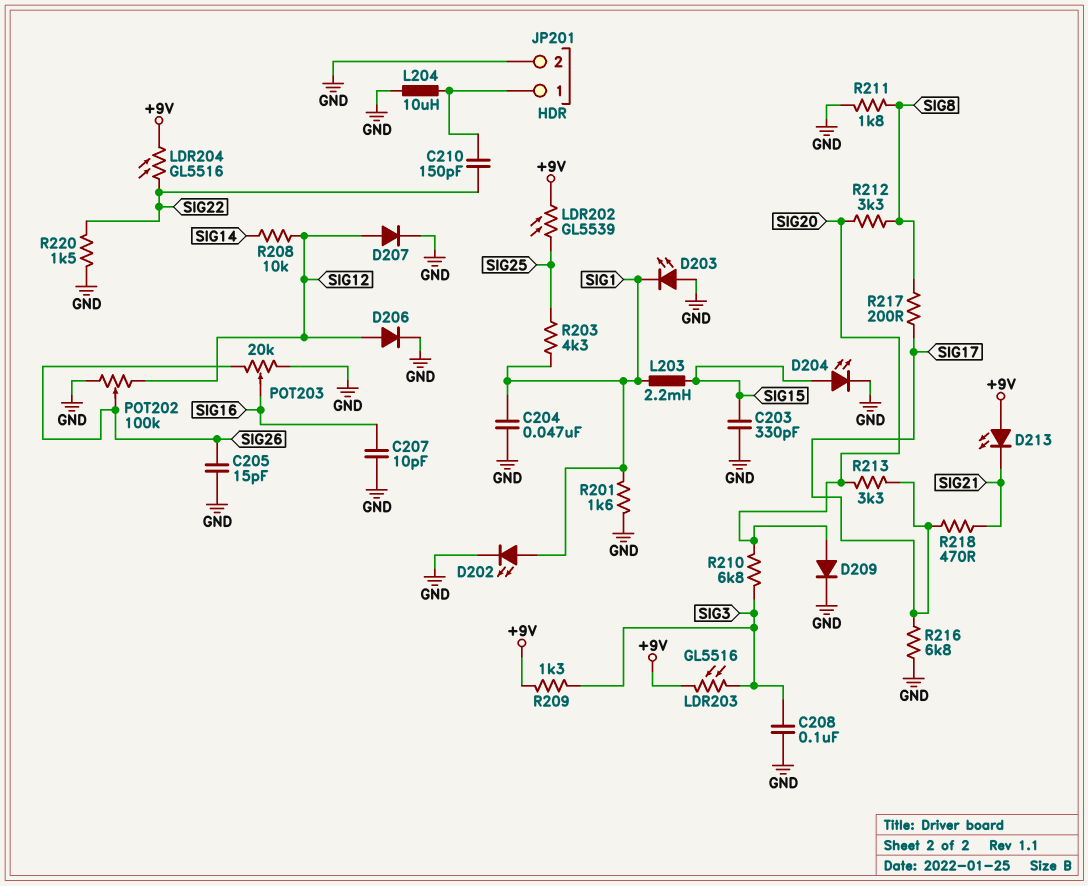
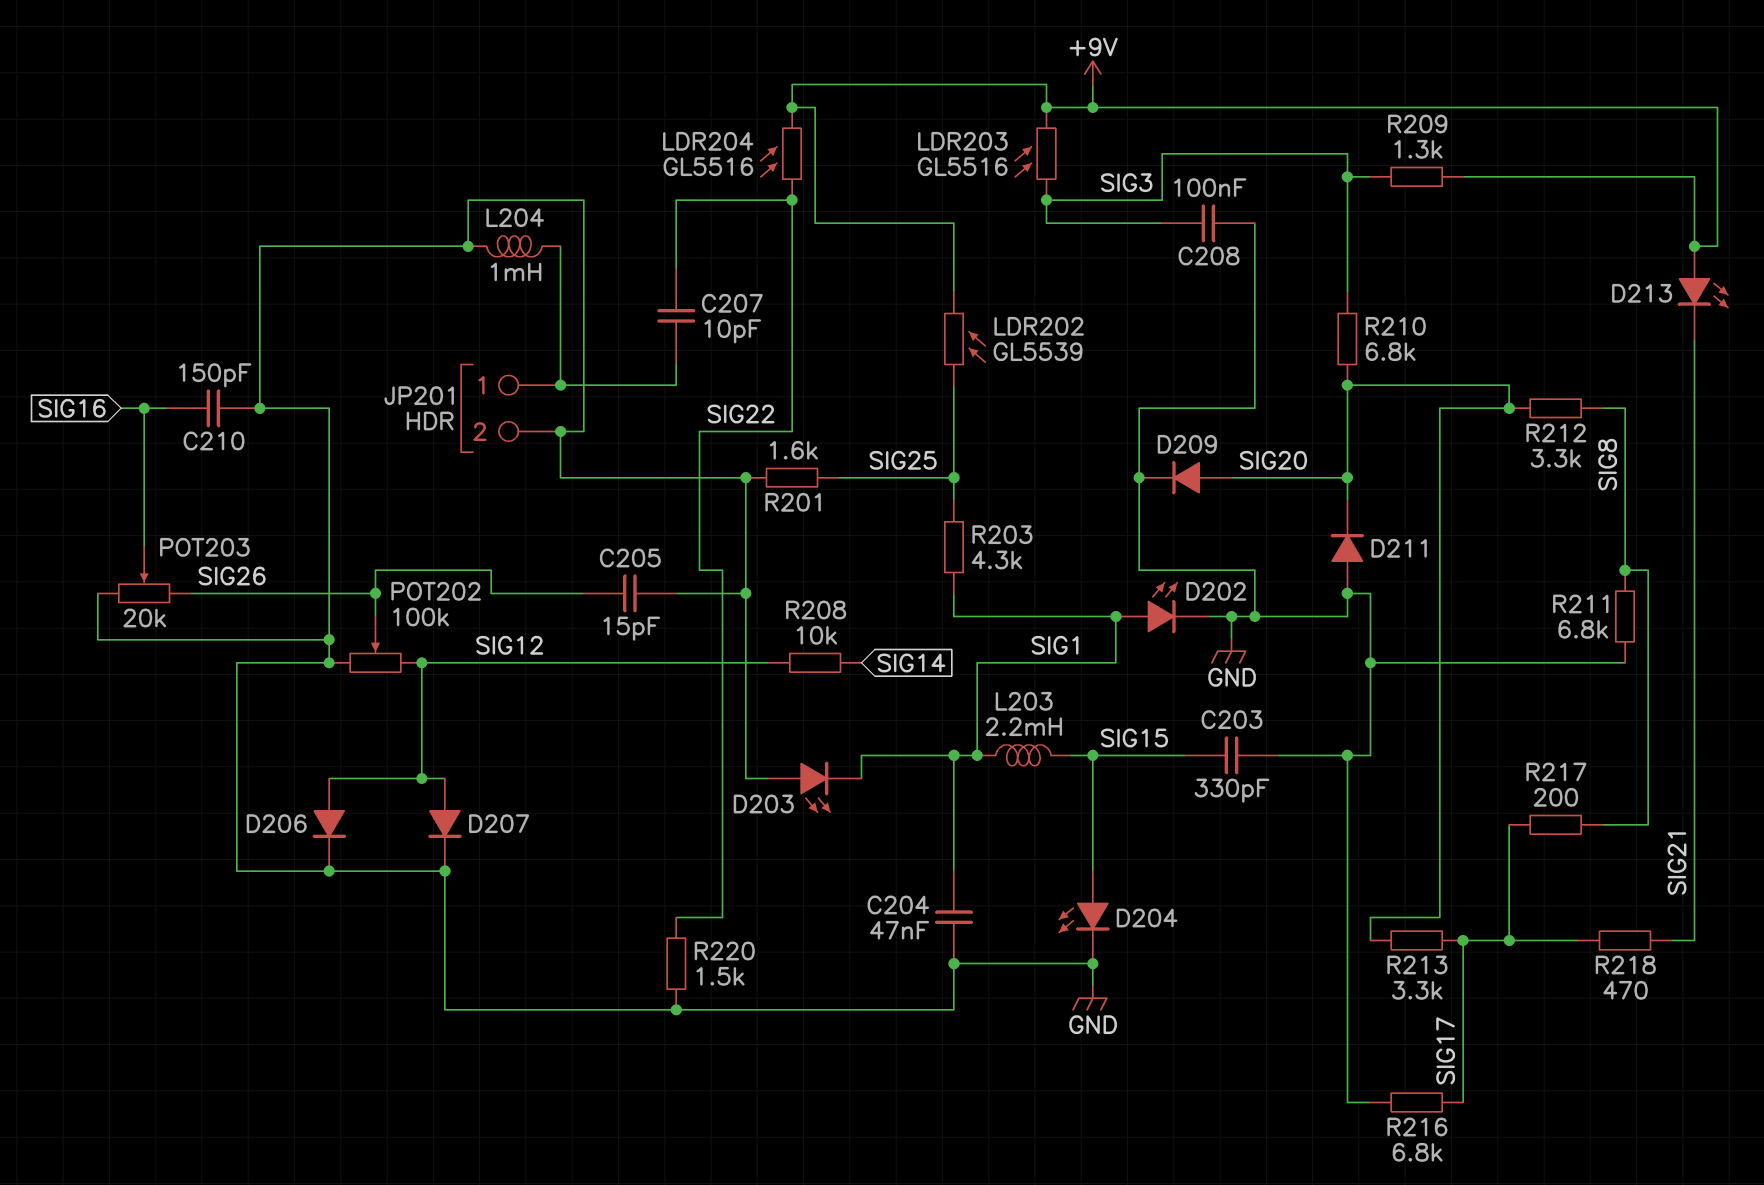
C207: 10pF (GND, SIG16) -> 10pF (JP201/1, SIG22)
C210: 150pF (JP201/1, SIG22) -> 150pF (GND, SIG16)
D211: none -> diode (A GND, K SIG20)
L204: 10uH (GND, JP201/1) -> 1mH (GND, JP201/1)
R201: 1.6k (GND, SIG1) -> 1.6k (GND, SIG25)
R211: 1.8k (GND, SIG8) -> 6.8k (GND, SIG8)

